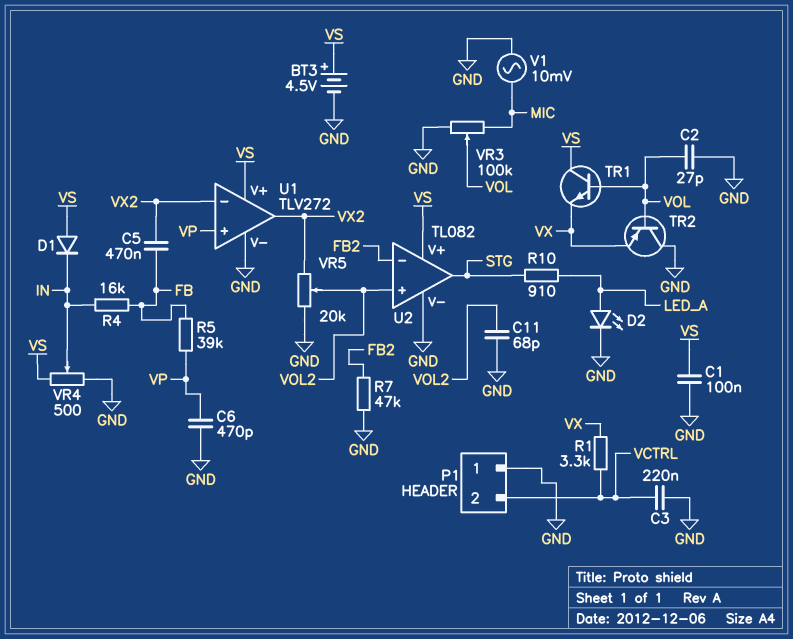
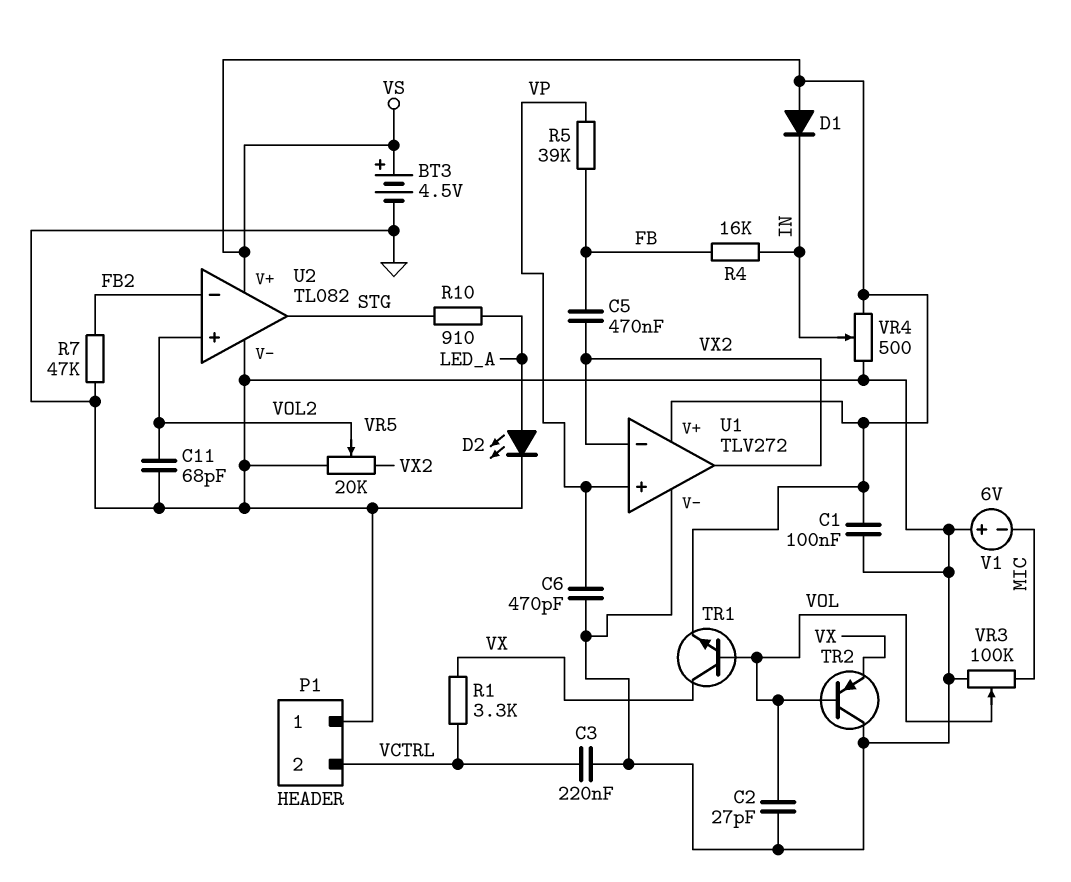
TR1: NPN (B VOL, C VS, E VX) -> NPN (B VOL, C VX, E VS)
V1: AC 10mV (GND, MIC) -> 6V (plus GND, minus MIC)

